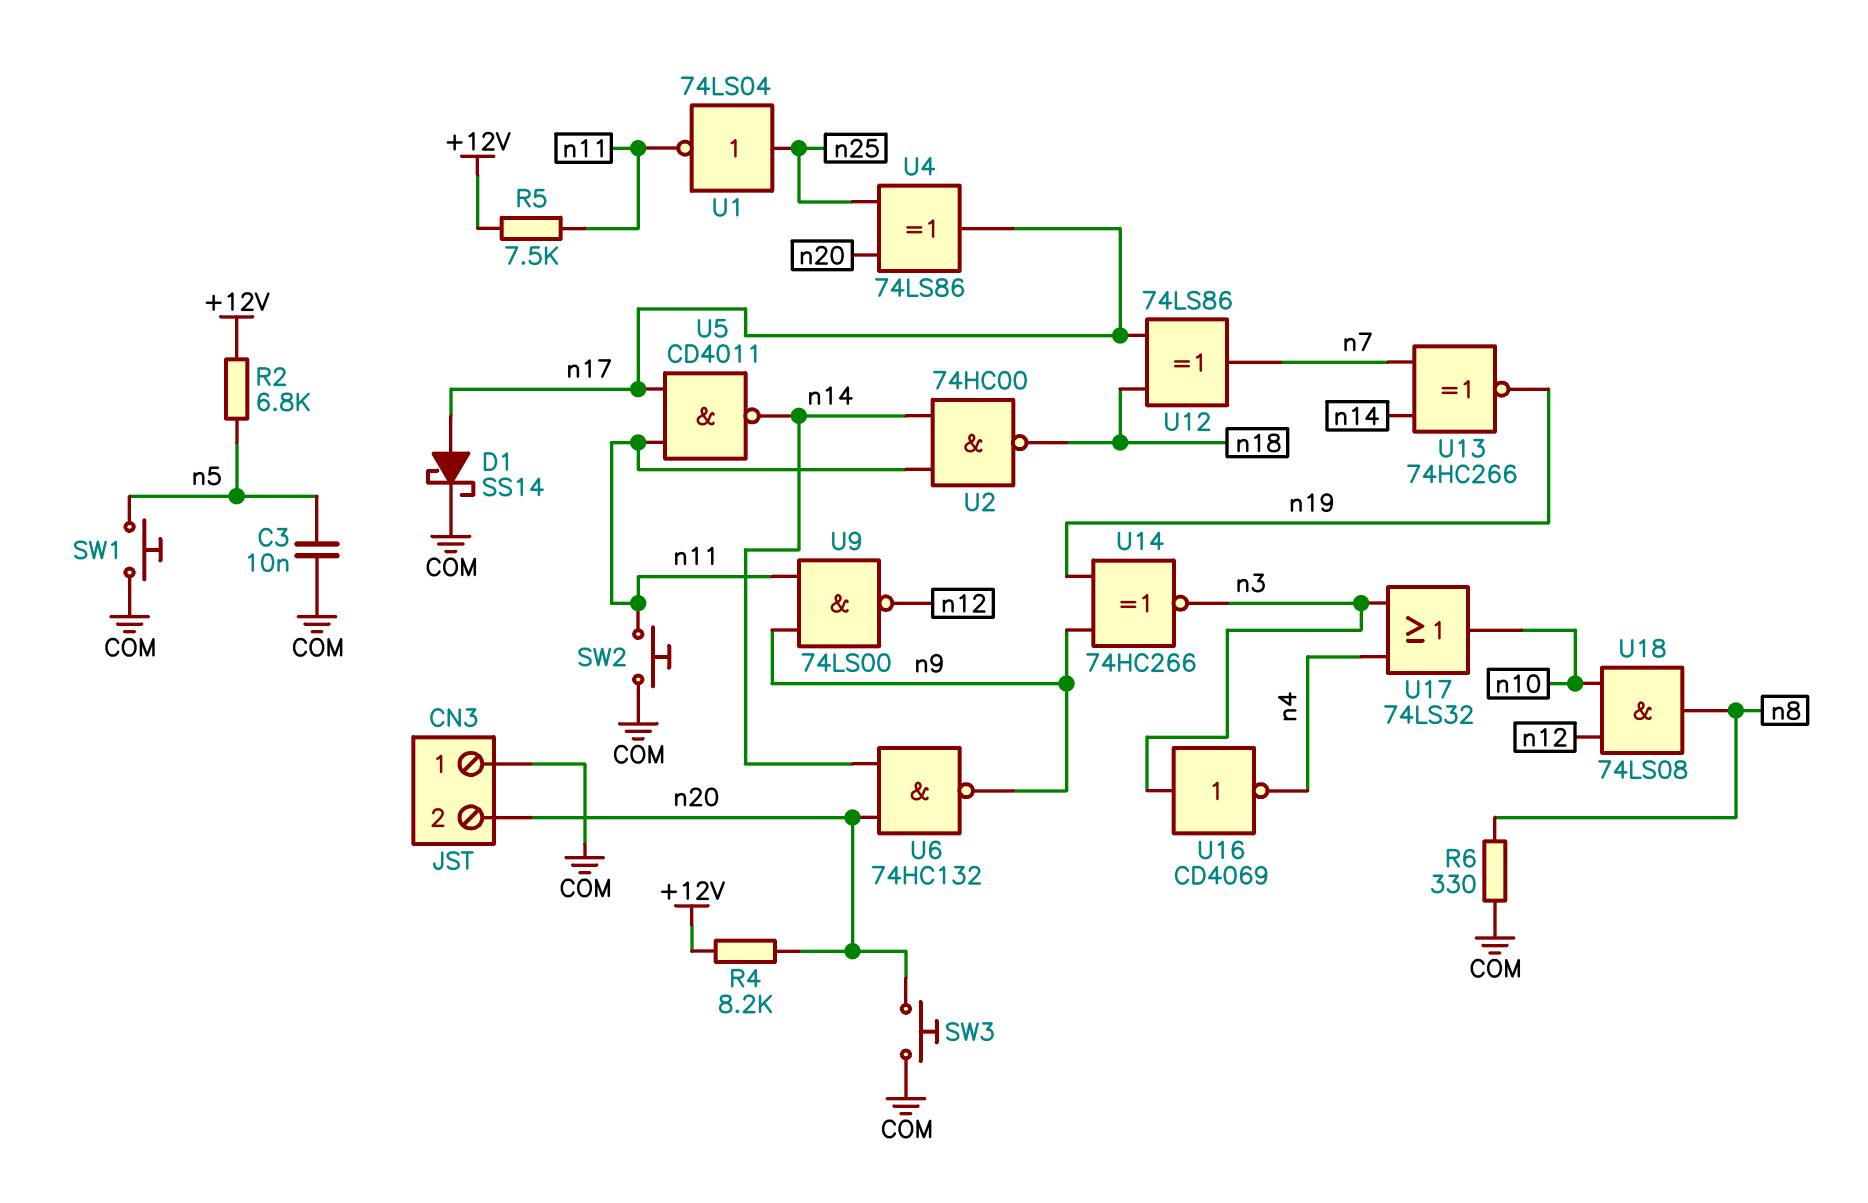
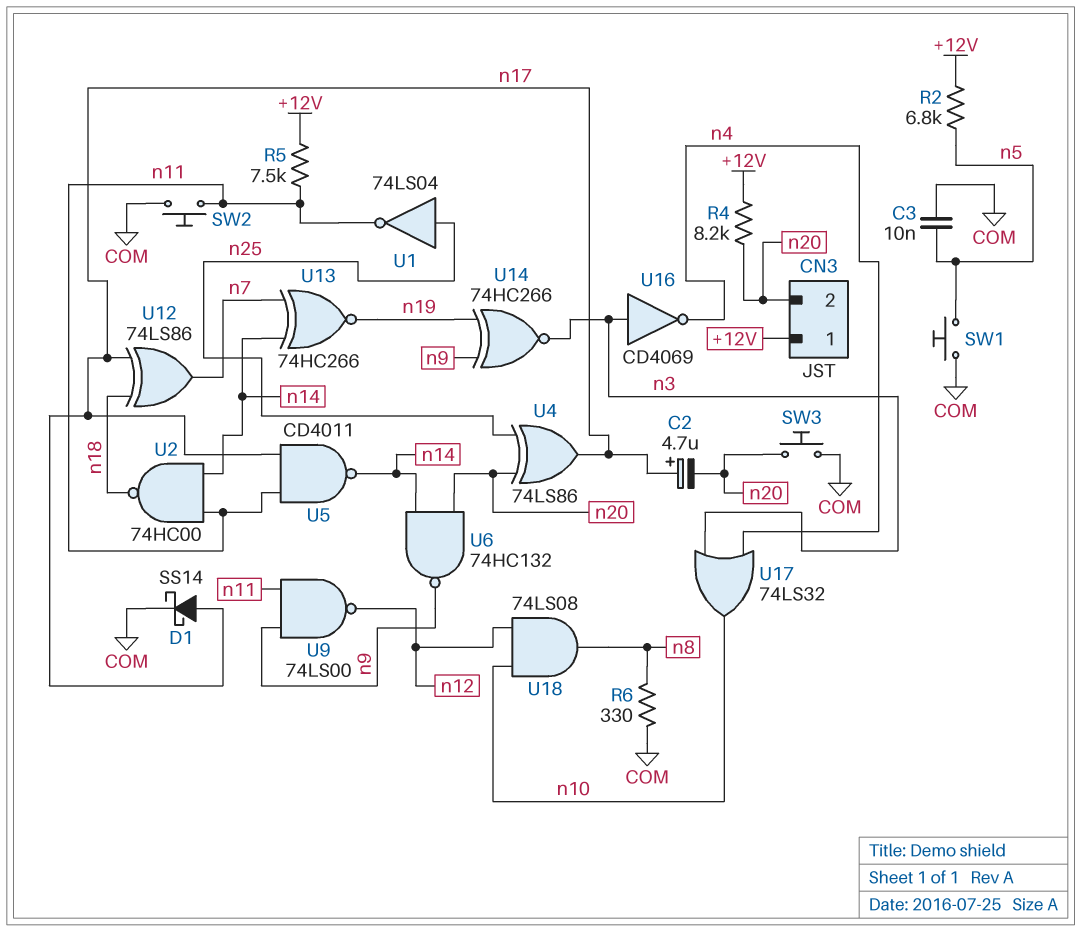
C2: none -> 4.7uF (plus n17, minus n20)
CN3 pin 1: COM -> +12V

